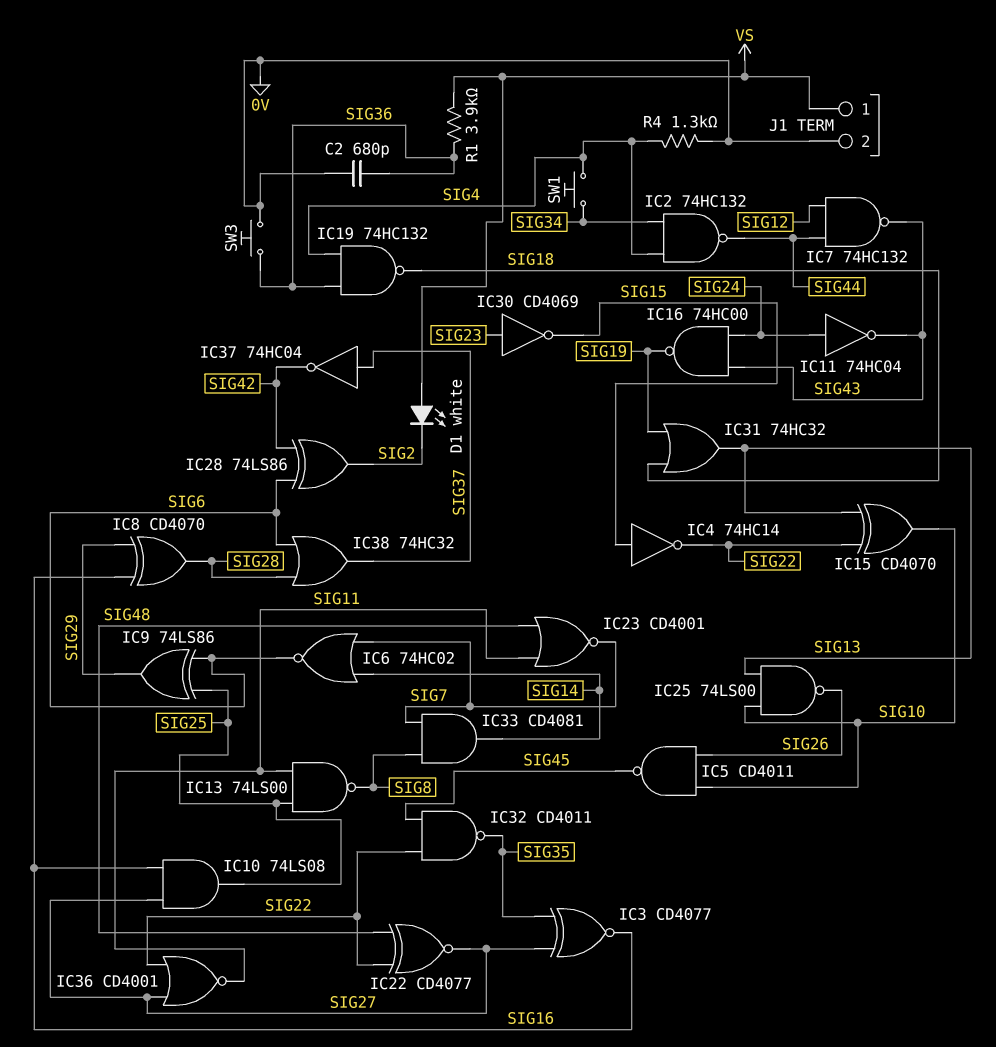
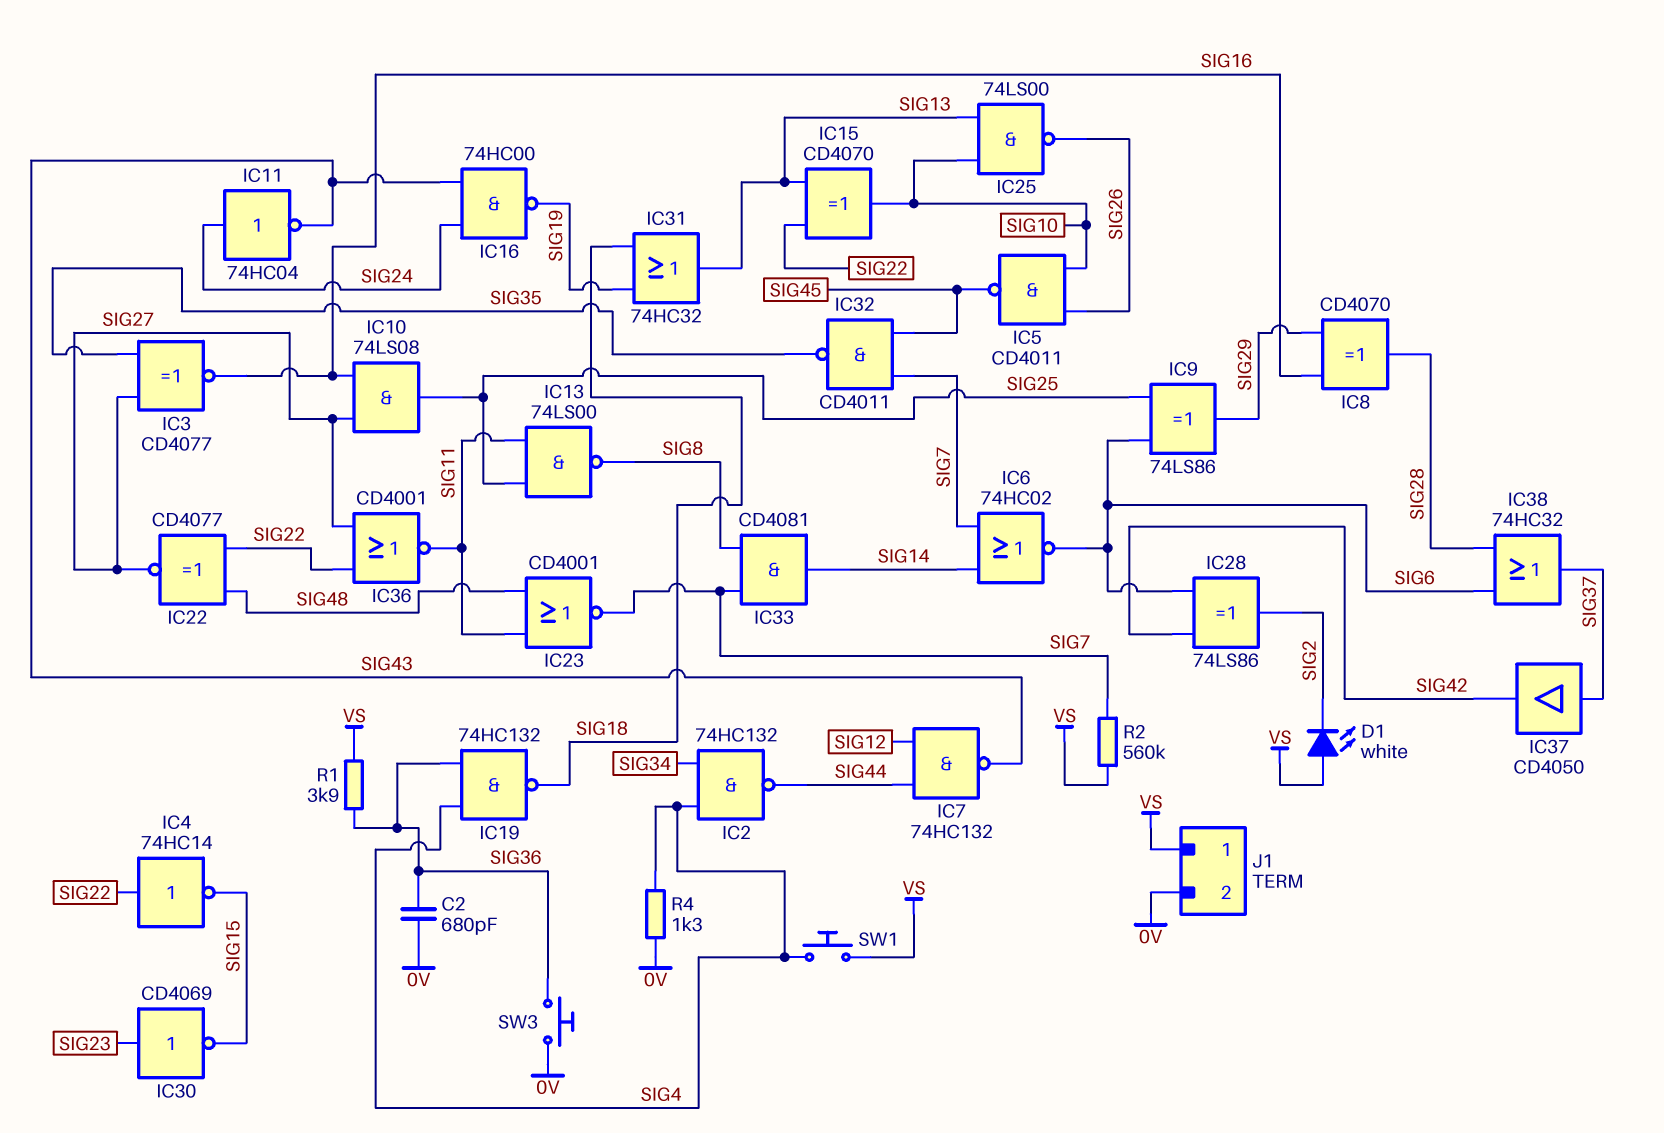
IC4: NOT 74HC14 (in SIG15, out SIG22) -> NOT 74HC14 (in SIG22, out SIG15)
IC32: NAND CD4011 (in SIG22, in SIG45, out SIG35) -> NAND CD4011 (in SIG7, in SIG45, out SIG35)
IC37: NOT 74HC04 (in SIG37, out SIG42) -> buffer CD4050 (in SIG37, out SIG42)
R2: none -> 560k (SIG7, VS)
SW1: button (SIG4, SIG34) -> button (SIG4, VS)

